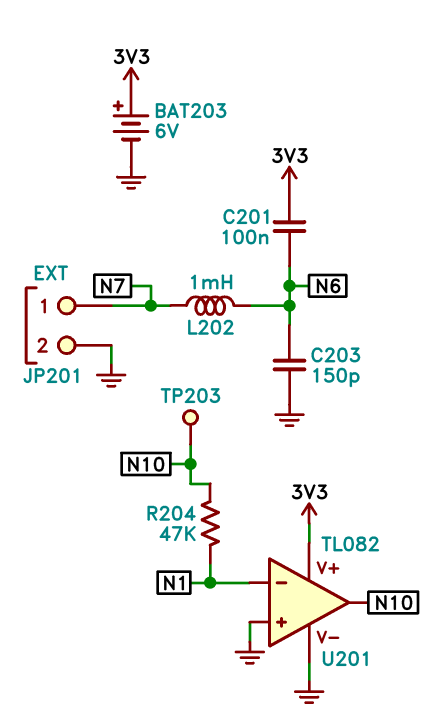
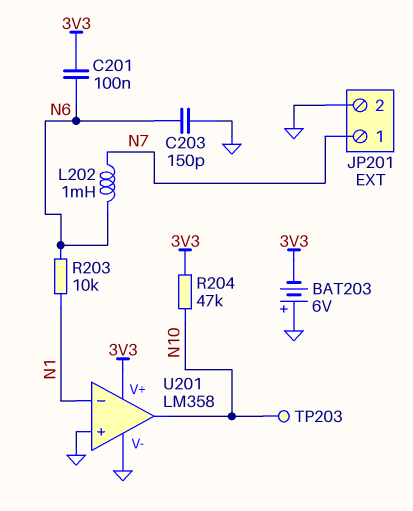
BAT203: 6V (plus 3V3, minus GND) -> 6V (plus GND, minus 3V3)
R203: none -> 10k (N1, N6)
R204: 47k (N1, N10) -> 47k (3V3, N10)
U201: TL082 -> LM358

